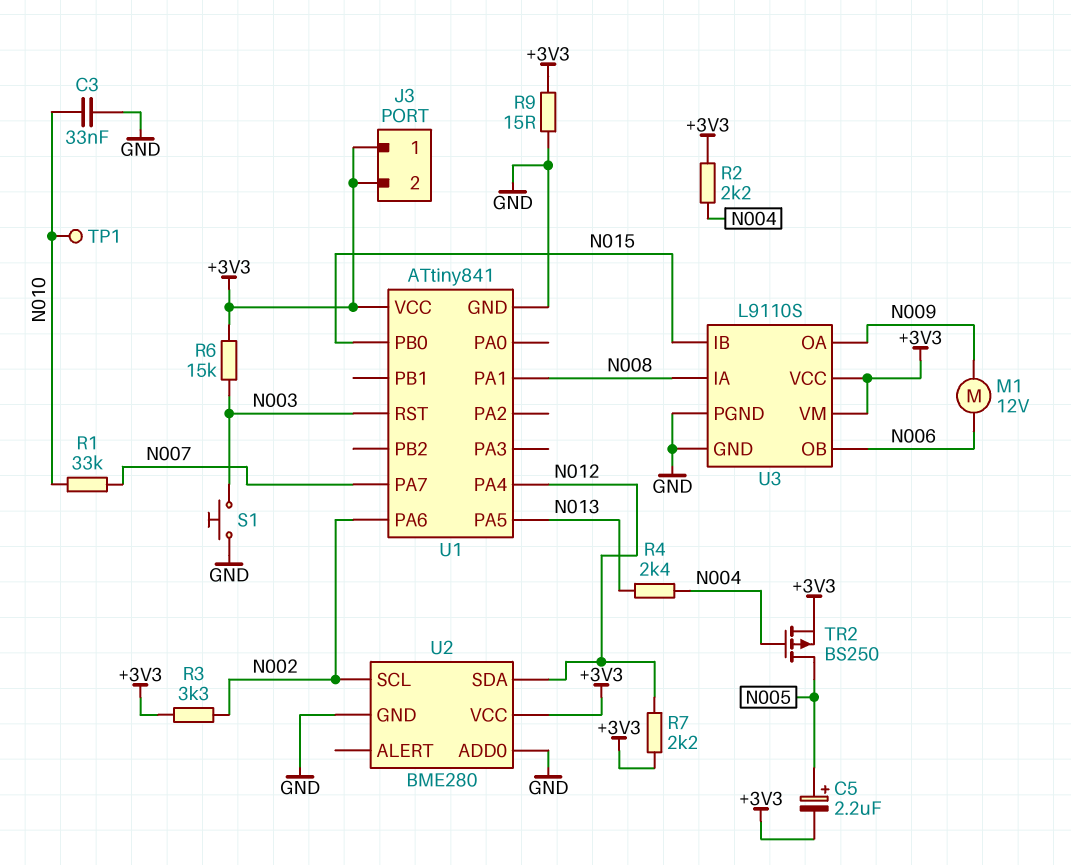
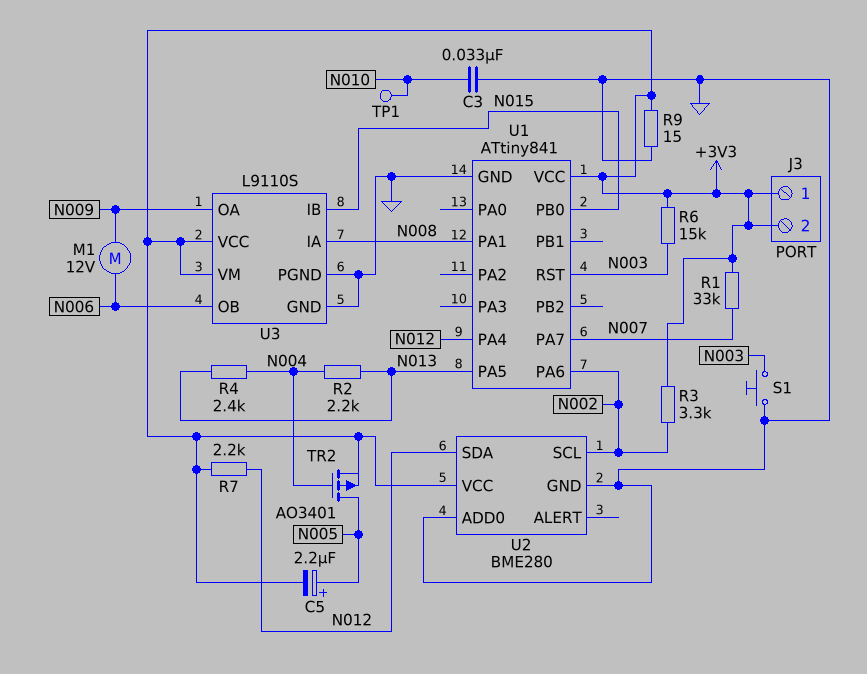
R1: 33k (N007, N010) -> 33k (+3V3, N007)
R2: 2.2k (+3V3, N004) -> 2.2k (N004, N013)
TR2: PMOS BS250 (G N004, D N005, S +3V3) -> PMOS AO3401 (G N004, D N005, S +3V3)

